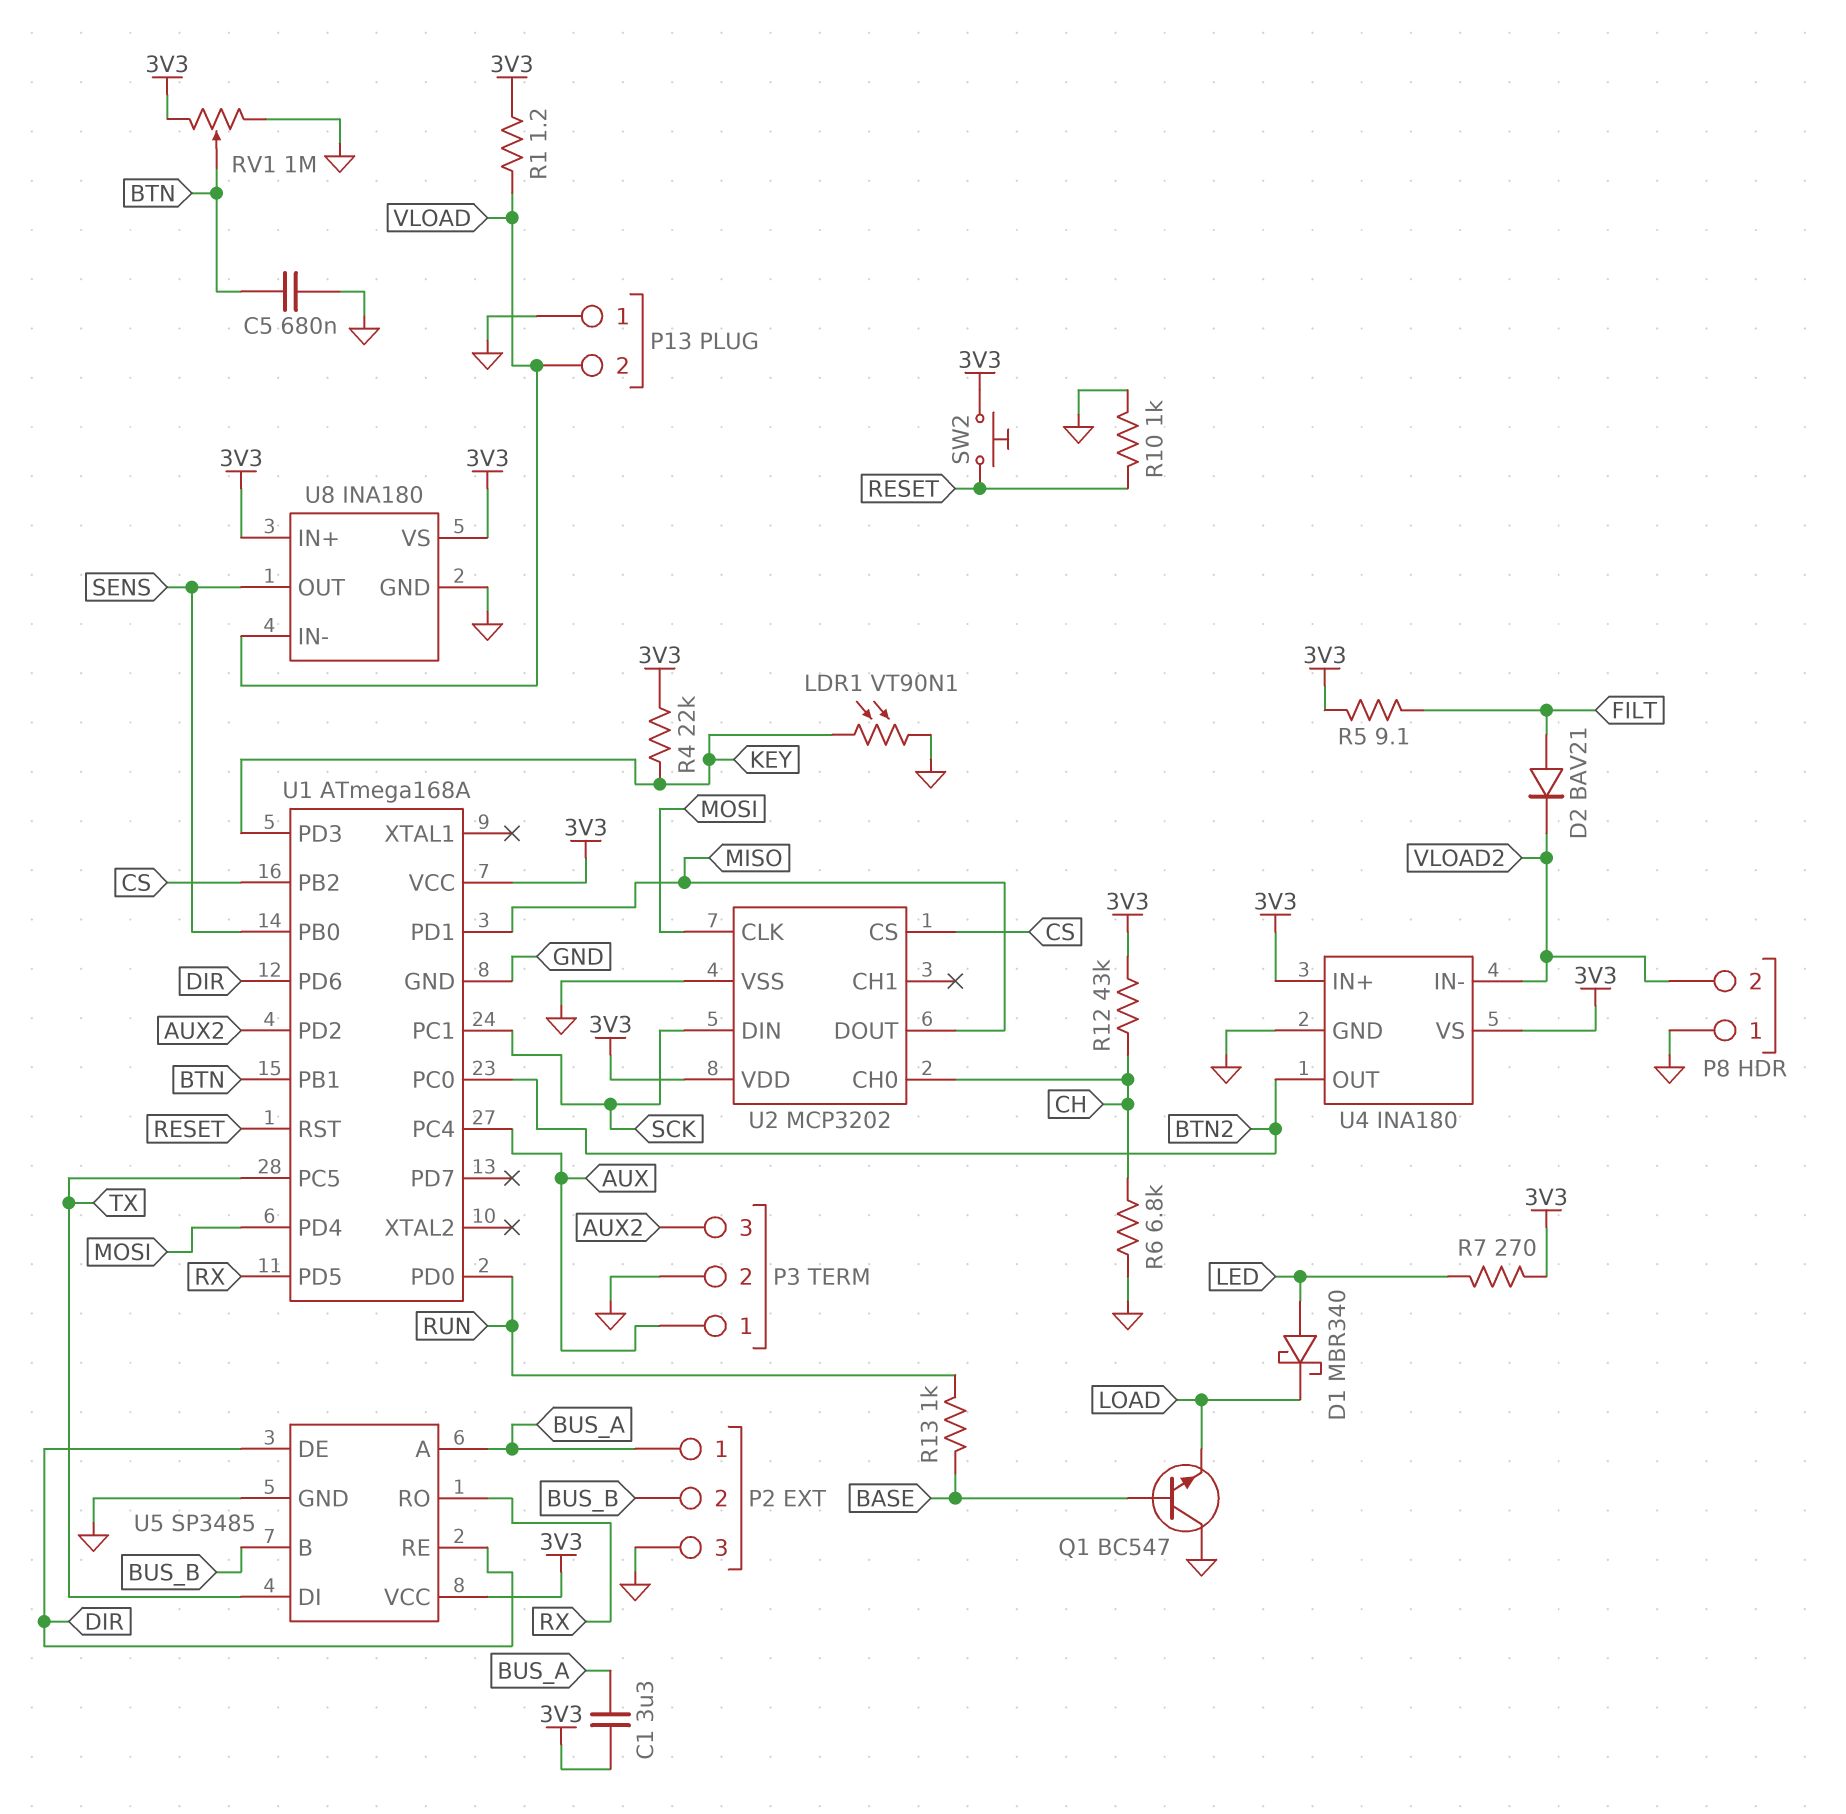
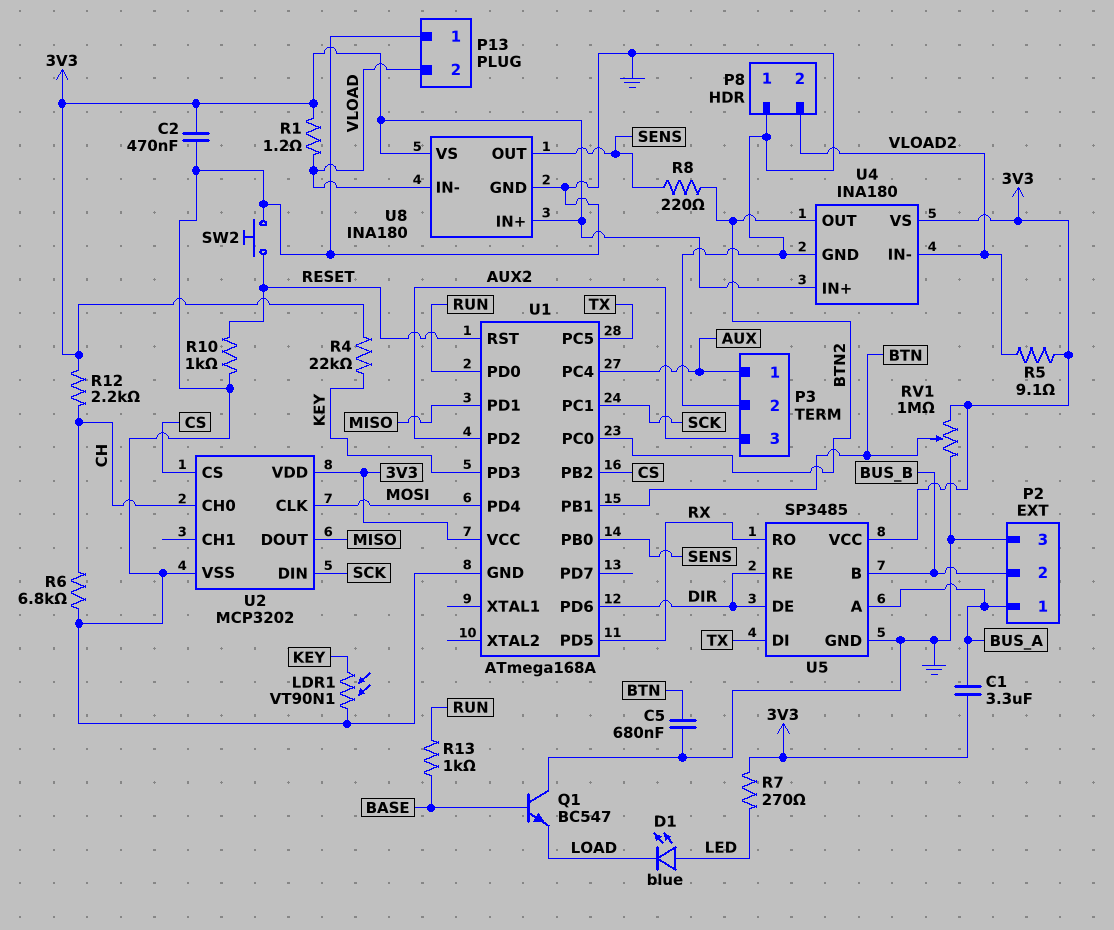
C2: none -> 470nF (3V3, GND)
D1: schottky MBR340 (A LED, K LOAD) -> LED blue (A LED, K LOAD)
D2: diode BAV21 (A FILT, K VLOAD2) -> none
R5: 9.1 (3V3, FILT) -> 9.1 (3V3, VLOAD2)
R8: none -> 220 (BTN2, SENS)
R12: 43k (3V3, CH) -> 2.2k (3V3, CH)
SW2: button (3V3, RESET) -> button (GND, RESET)

